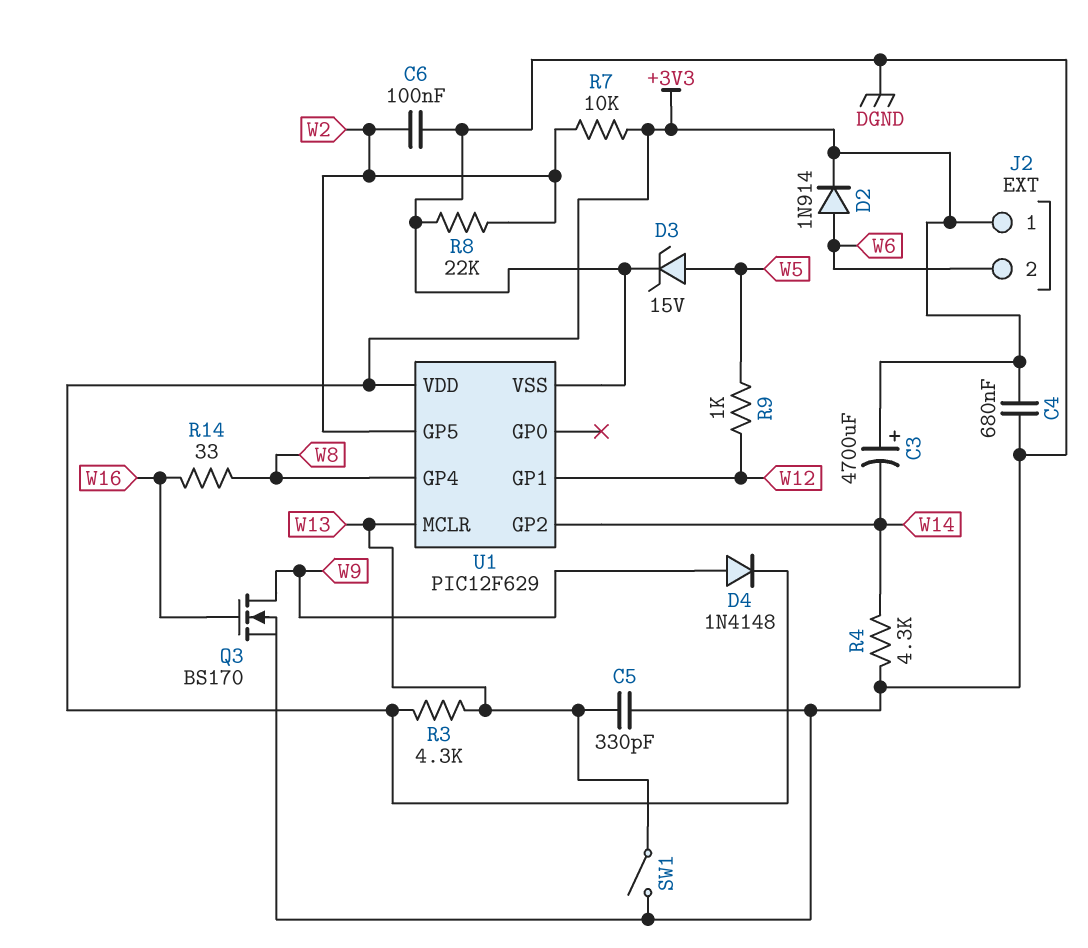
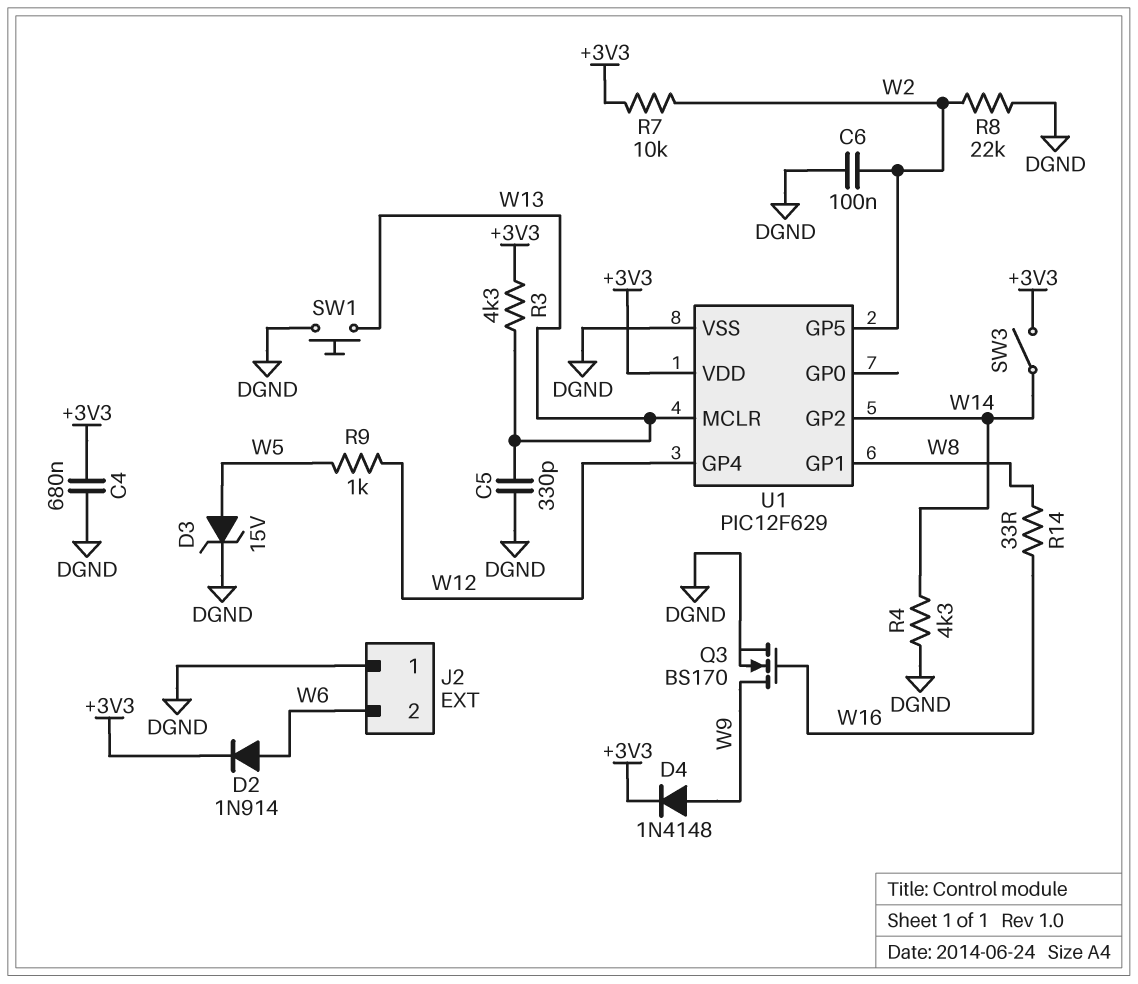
C3: 4700uF (plus +3V3, minus W14) -> none
J2 pin 1: +3V3 -> DGND
SW1: switch (DGND, W13) -> button (DGND, W13)
SW3: none -> switch (+3V3, W14)
U1 pin GP1: W12 -> W8
U1 pin GP4: W8 -> W12

